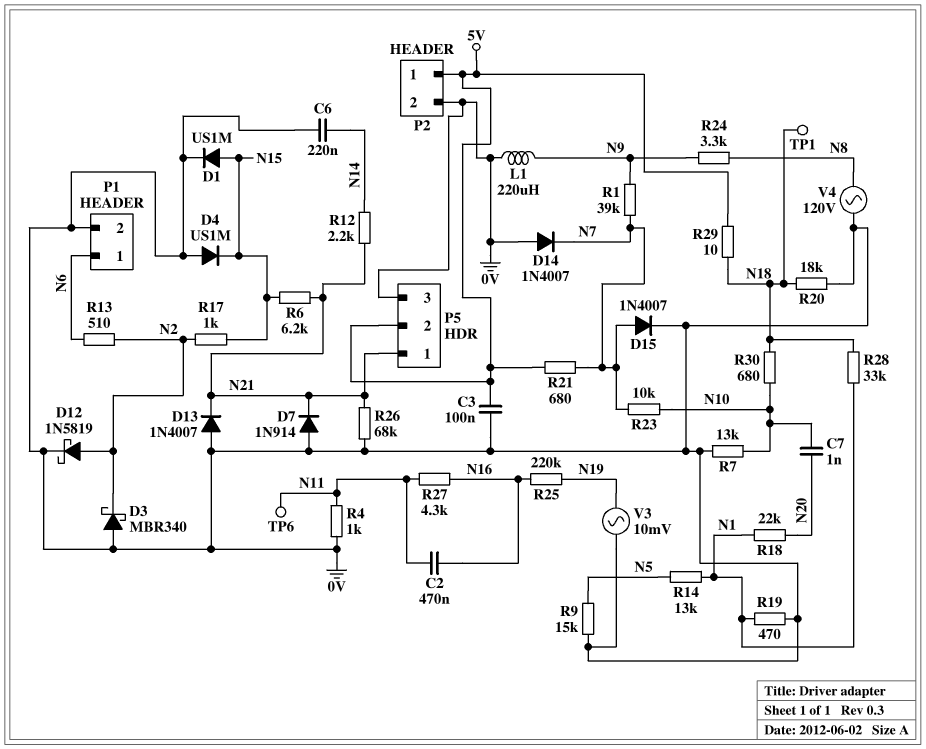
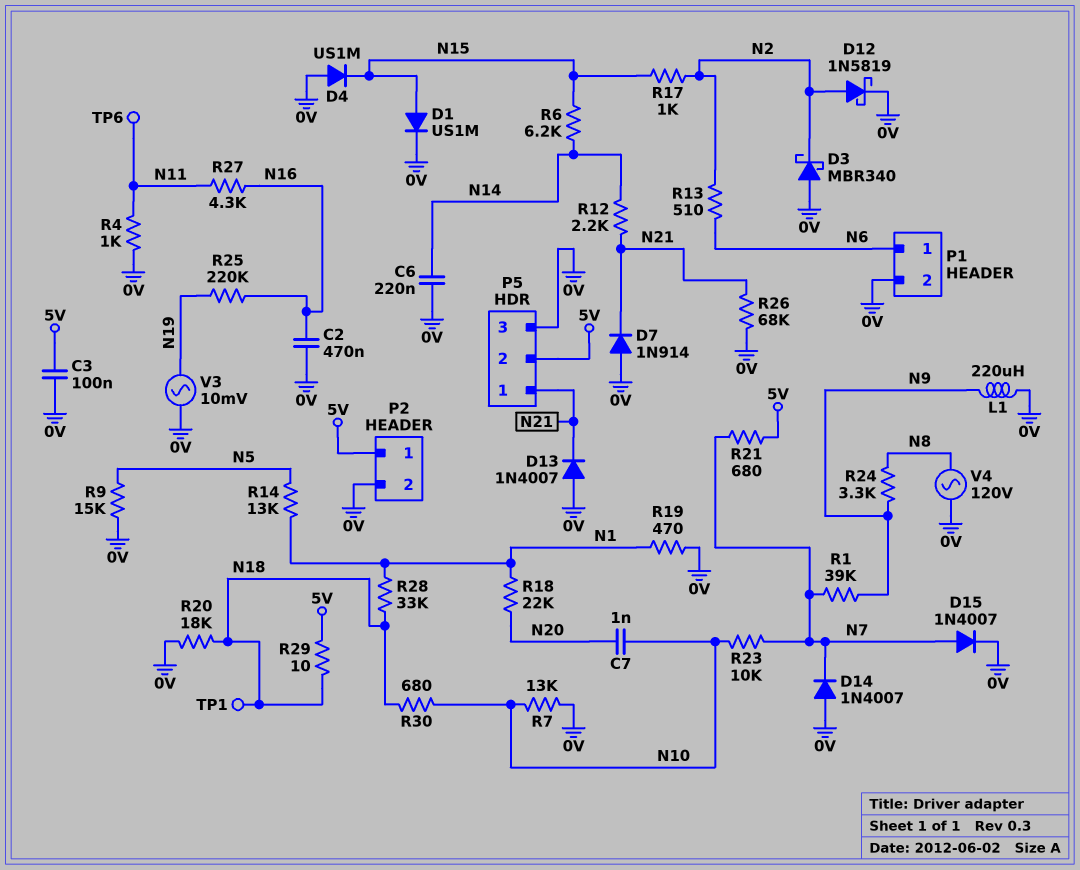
C2: 470nF (N11, N16) -> 470nF (0V, N16)
R6: 6.2k (N15, N21) -> 6.2k (N14, N15)

